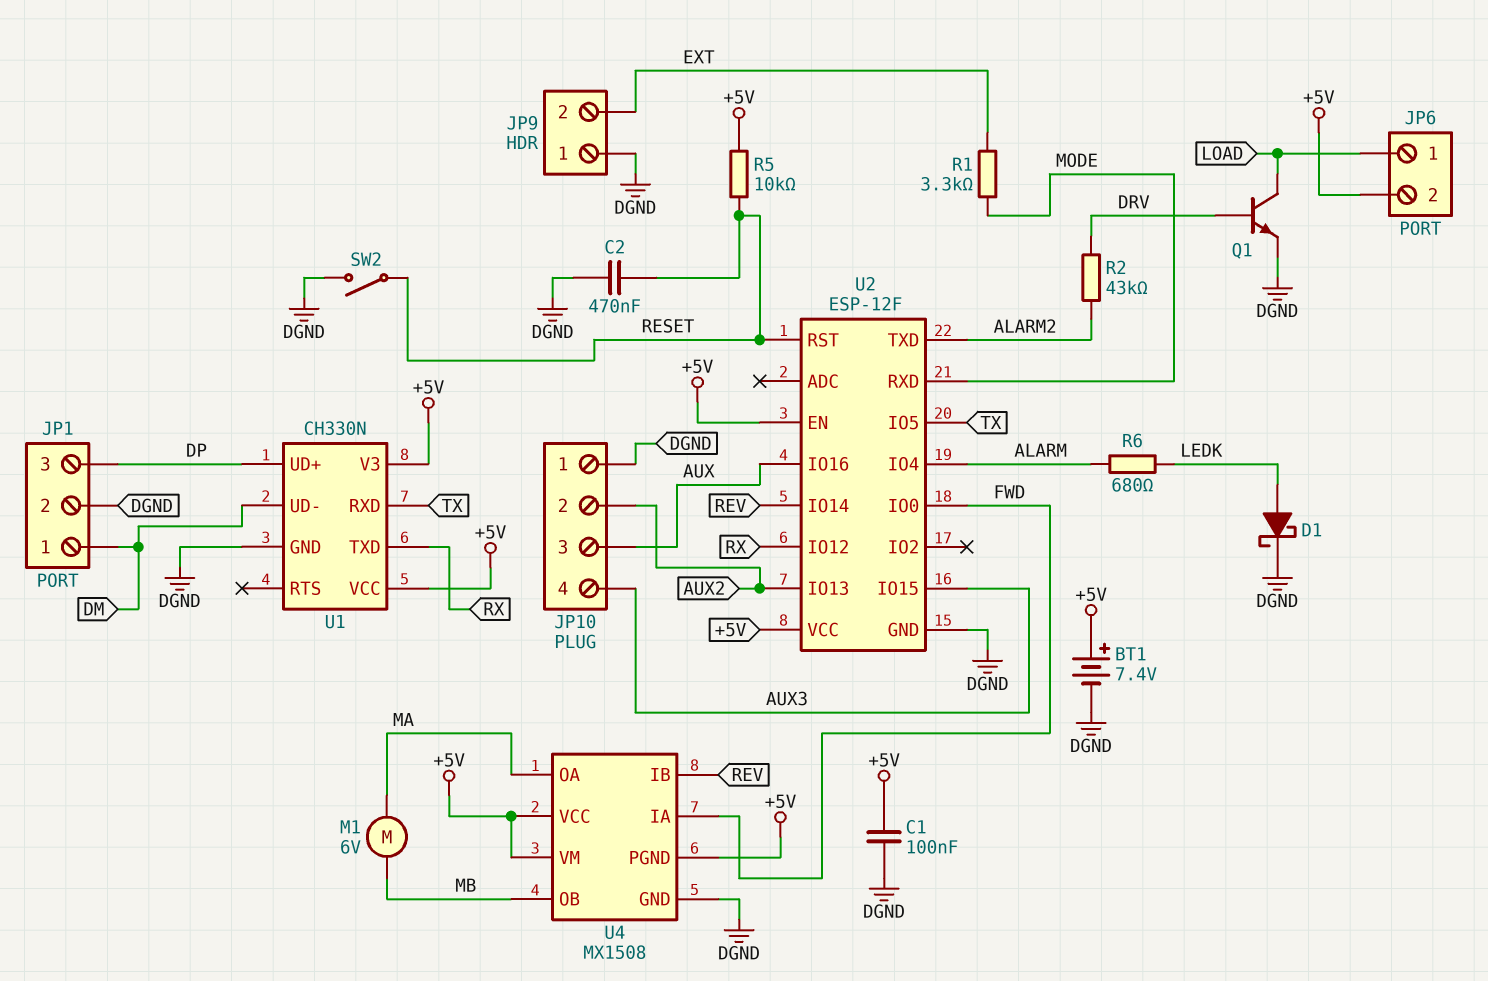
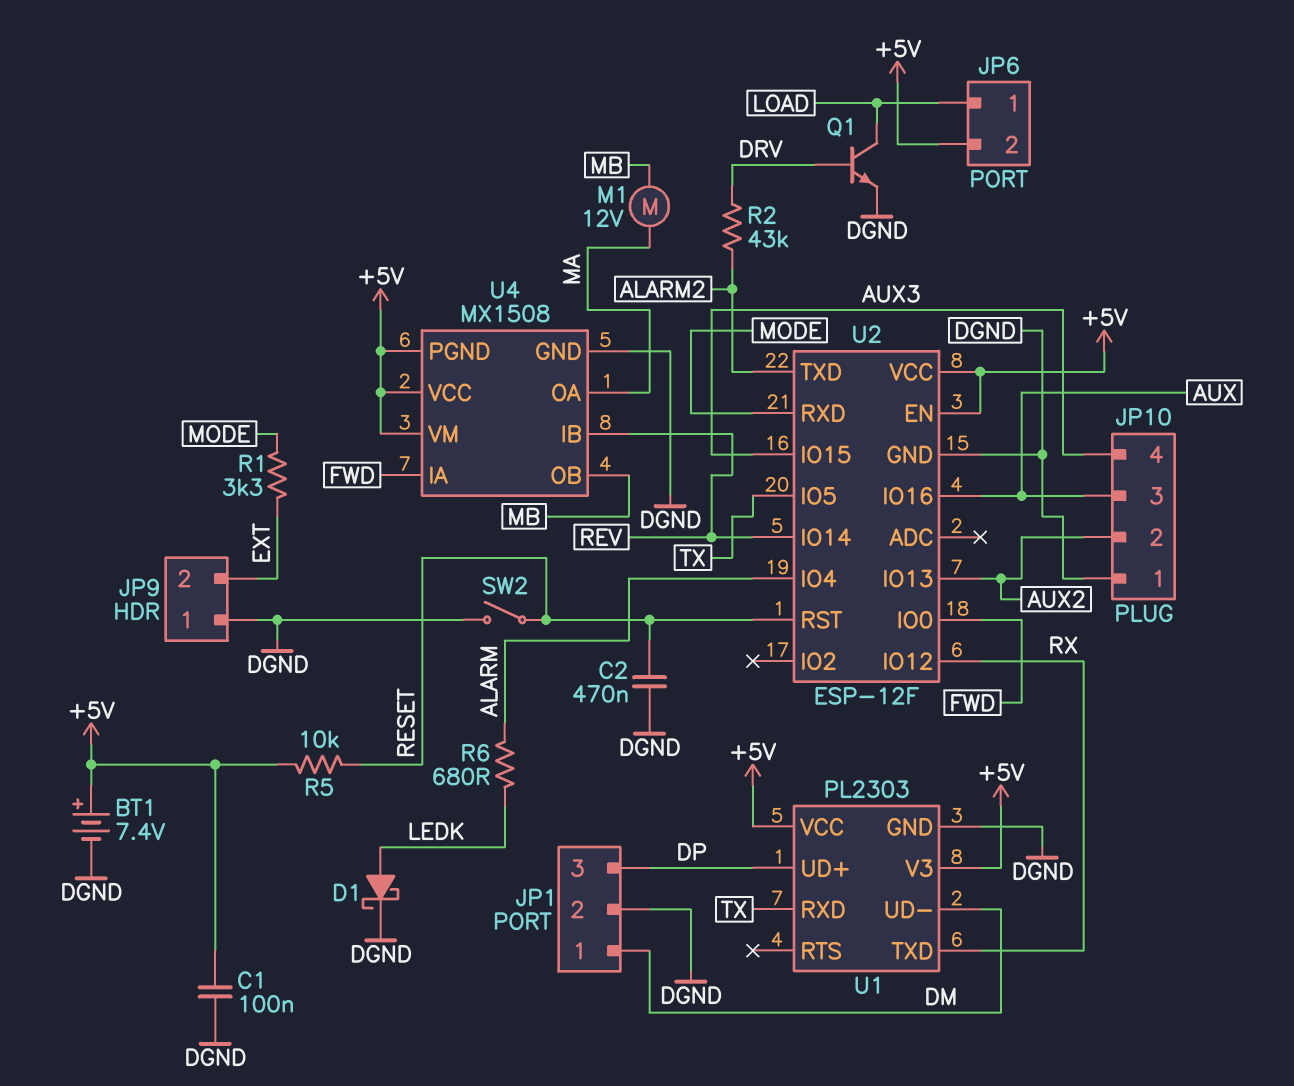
M1: motor 6V (MA, MB) -> motor 12V (MA, MB)
U1: CH330N -> PL2303

